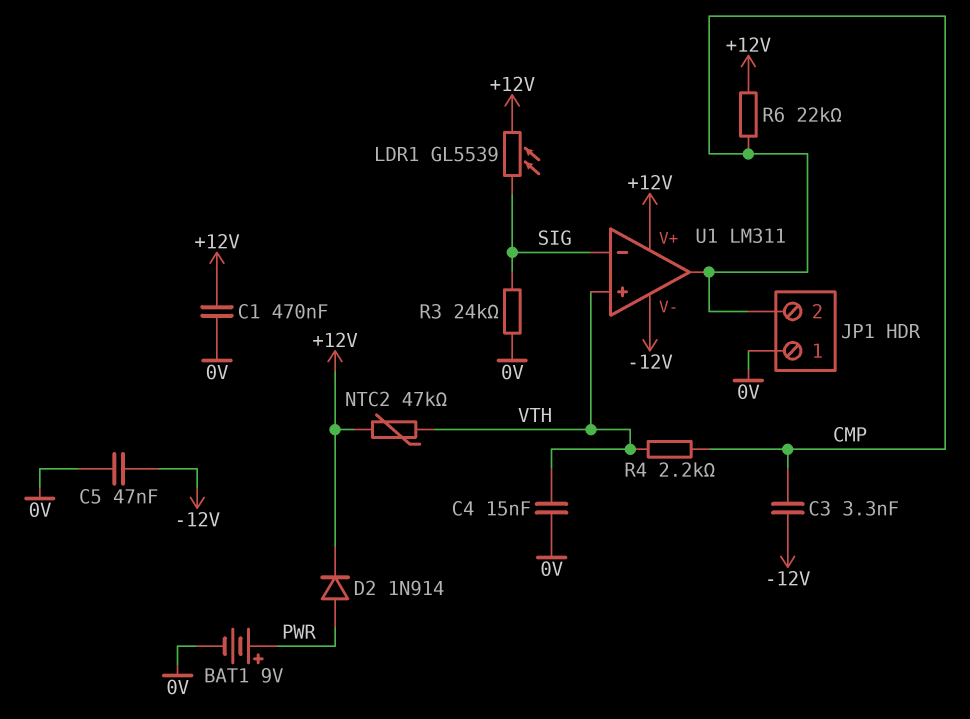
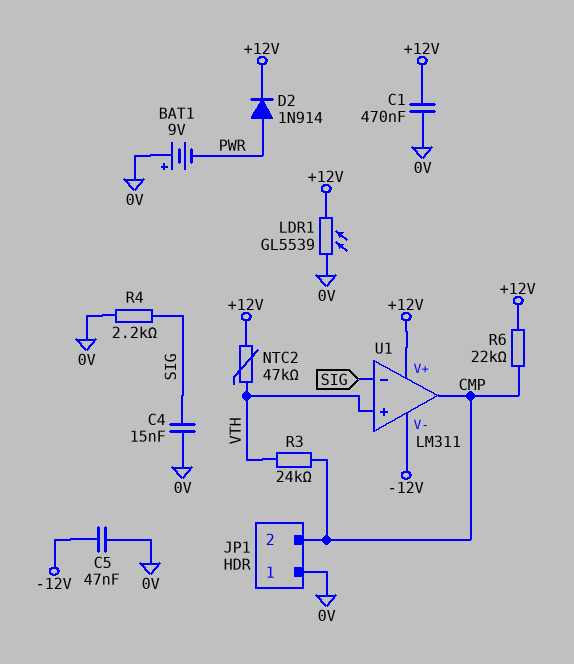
BAT1: 9V (plus PWR, minus 0V) -> 9V (plus 0V, minus PWR)
C3: 3.3nF (-12V, CMP) -> none
C4: 15nF (0V, VTH) -> 15nF (0V, SIG)
LDR1: GL5539 (+12V, SIG) -> GL5539 (+12V, 0V)
R3: 24k (0V, SIG) -> 24k (CMP, VTH)
R4: 2.2k (CMP, VTH) -> 2.2k (0V, SIG)

